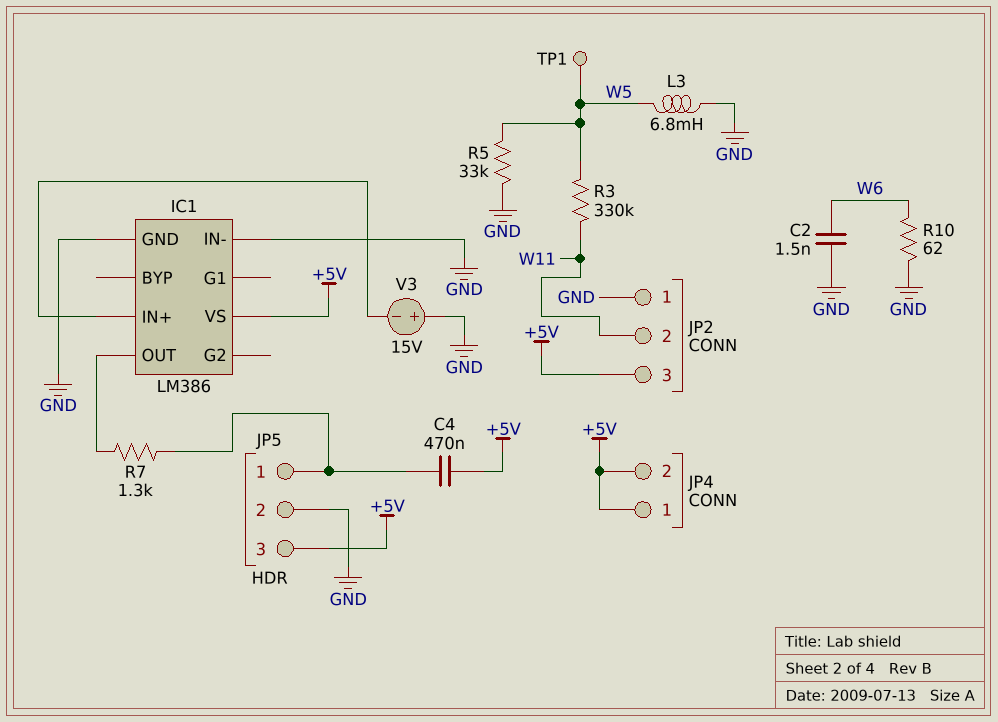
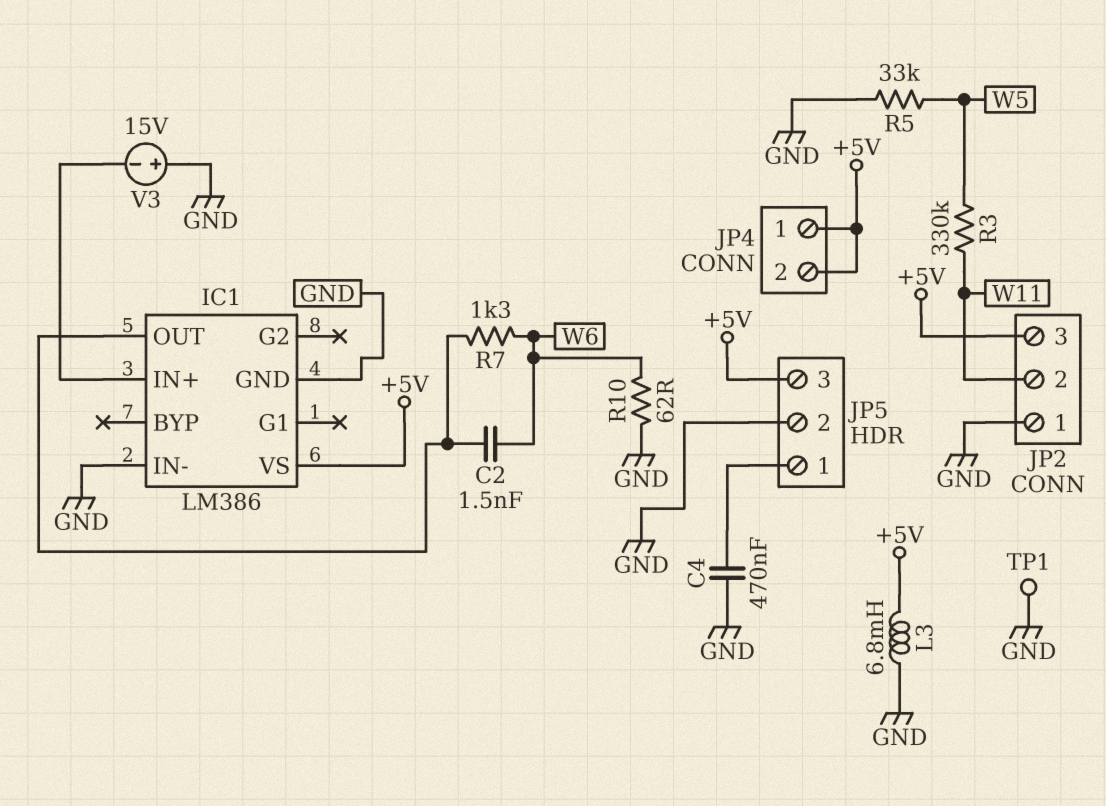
C2: 1.5nF (GND, W6) -> 1.5nF (IC1/OUT, W6)
C4: 470nF (+5V, JP5/1) -> 470nF (GND, JP5/1)
L3: 6.8mH (GND, W5) -> 6.8mH (+5V, GND)
R7: 1.3k (IC1/OUT, JP5/1) -> 1.3k (IC1/OUT, W6)
TP1: test point (W5) -> test point (GND)

